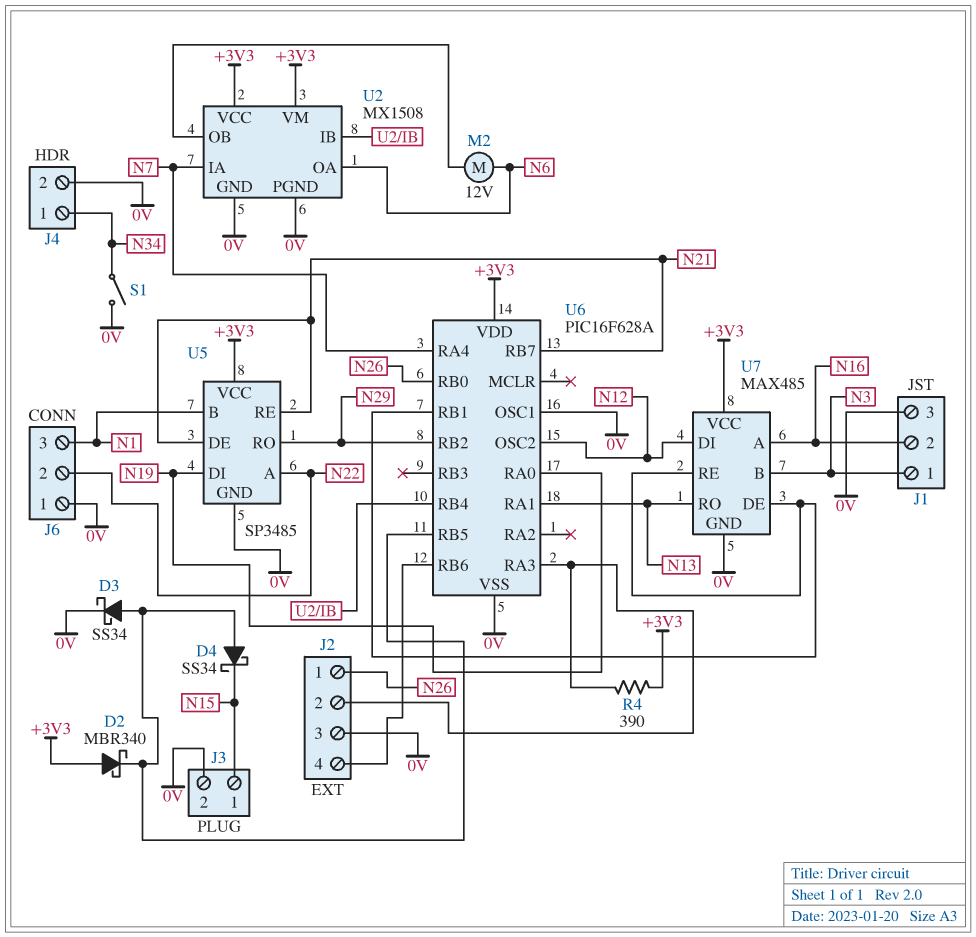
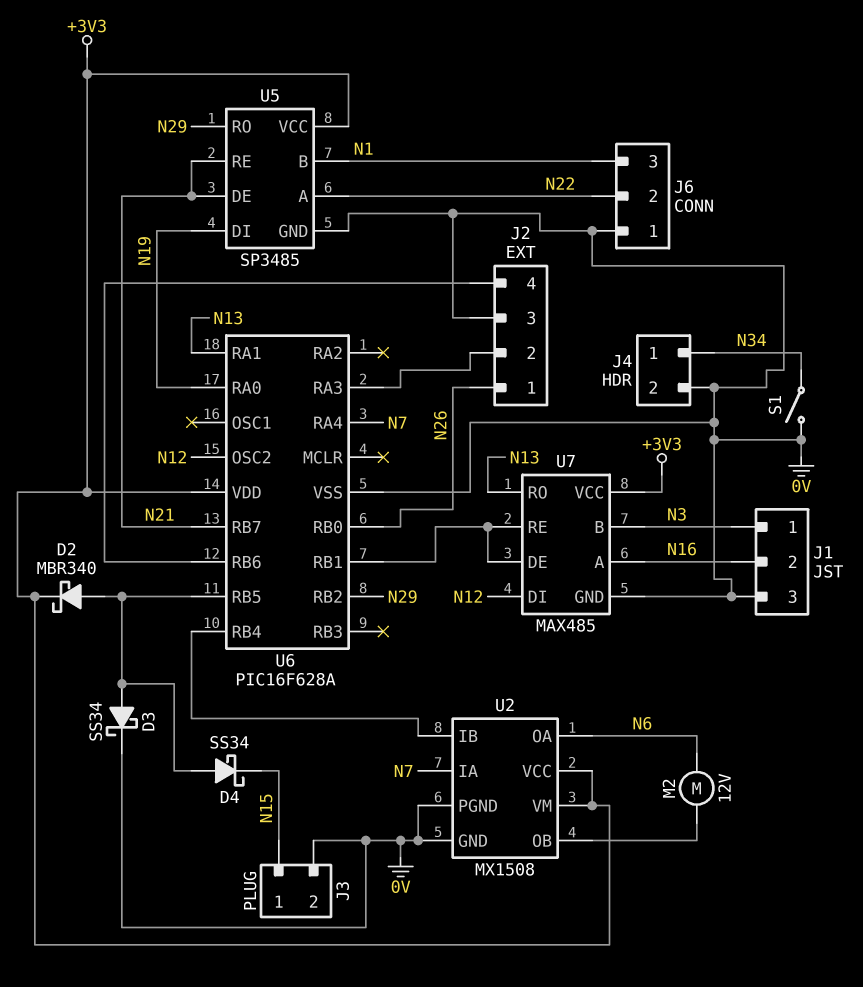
D2: schottky MBR340 (A +3V3, K U6/RB5) -> schottky MBR340 (A U6/RB5, K +3V3)
R4: 390 (+3V3, J2/2) -> none
U6 pin OSC1: 0V -> none

